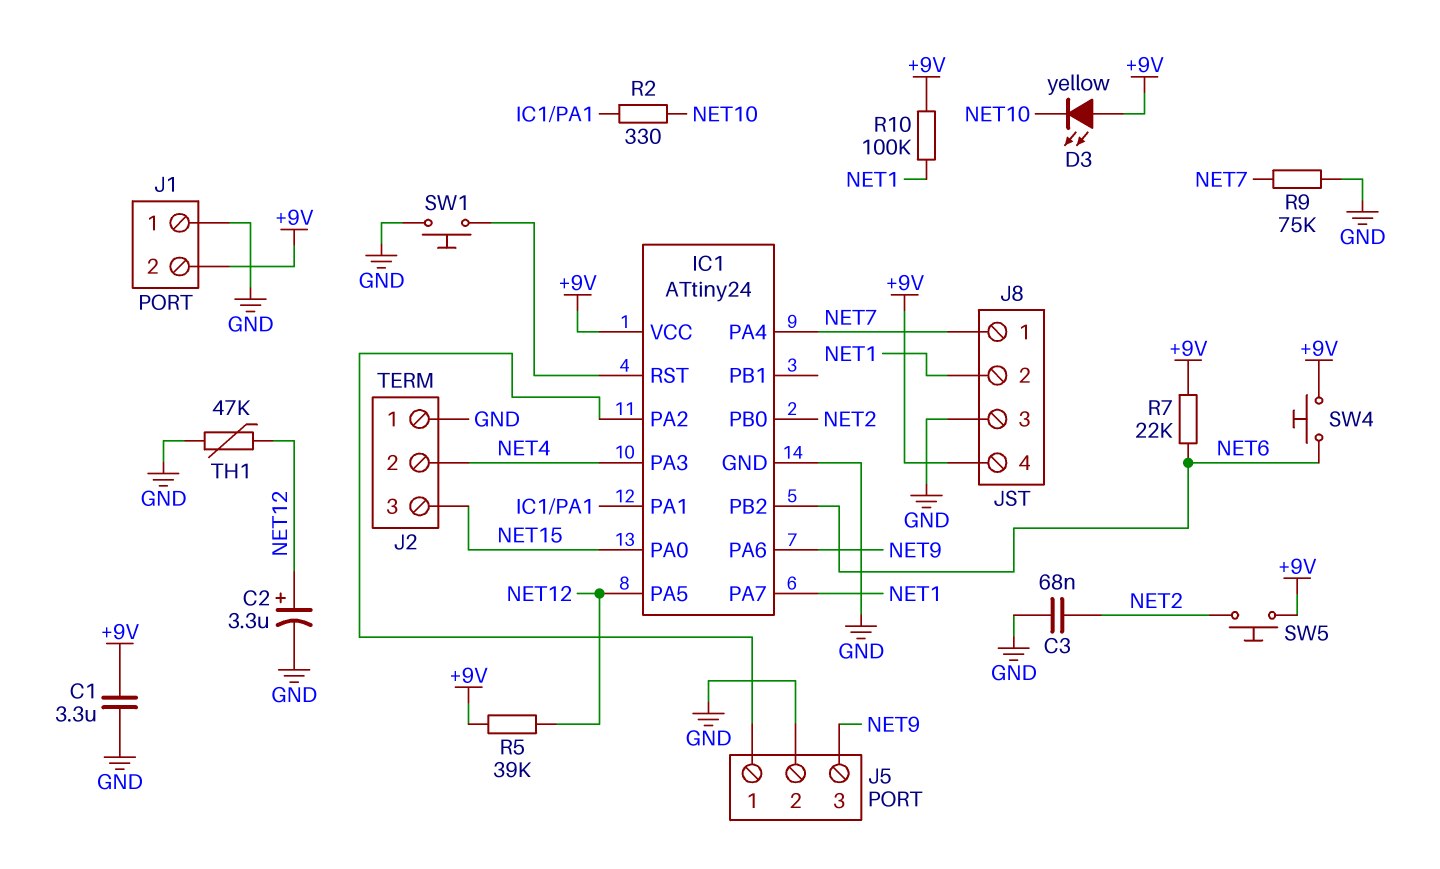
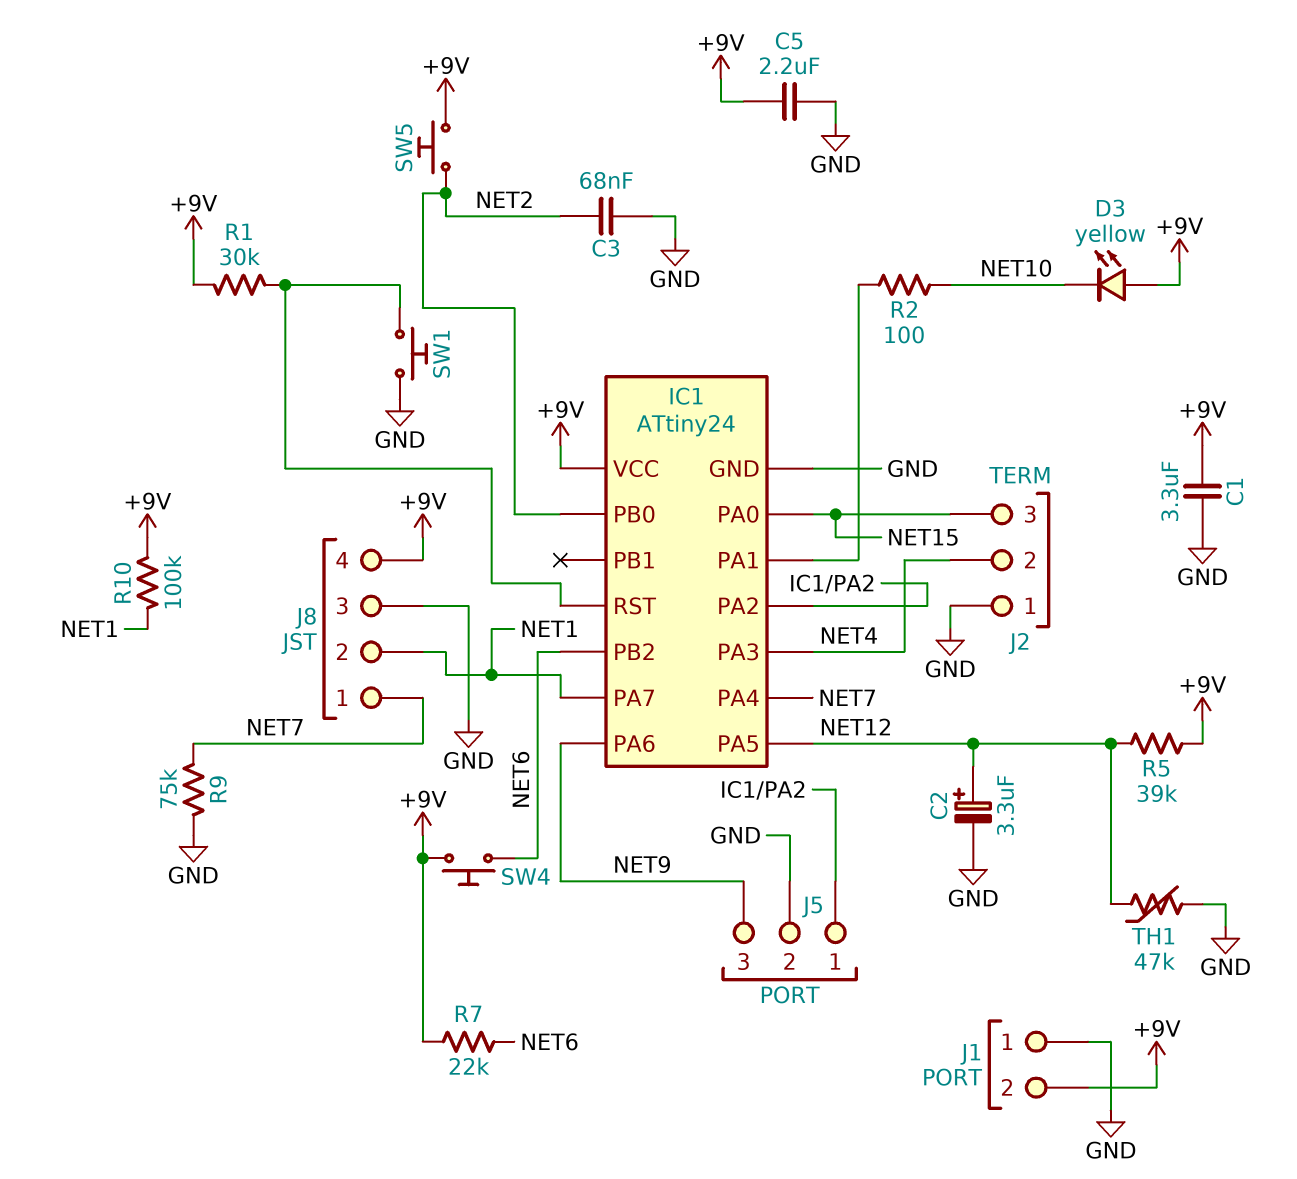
C5: none -> 2.2uF (+9V, GND)
R1: none -> 30k (+9V, IC1/RST)
R2: 330 (IC1/PA1, NET10) -> 100 (IC1/PA1, NET10)

